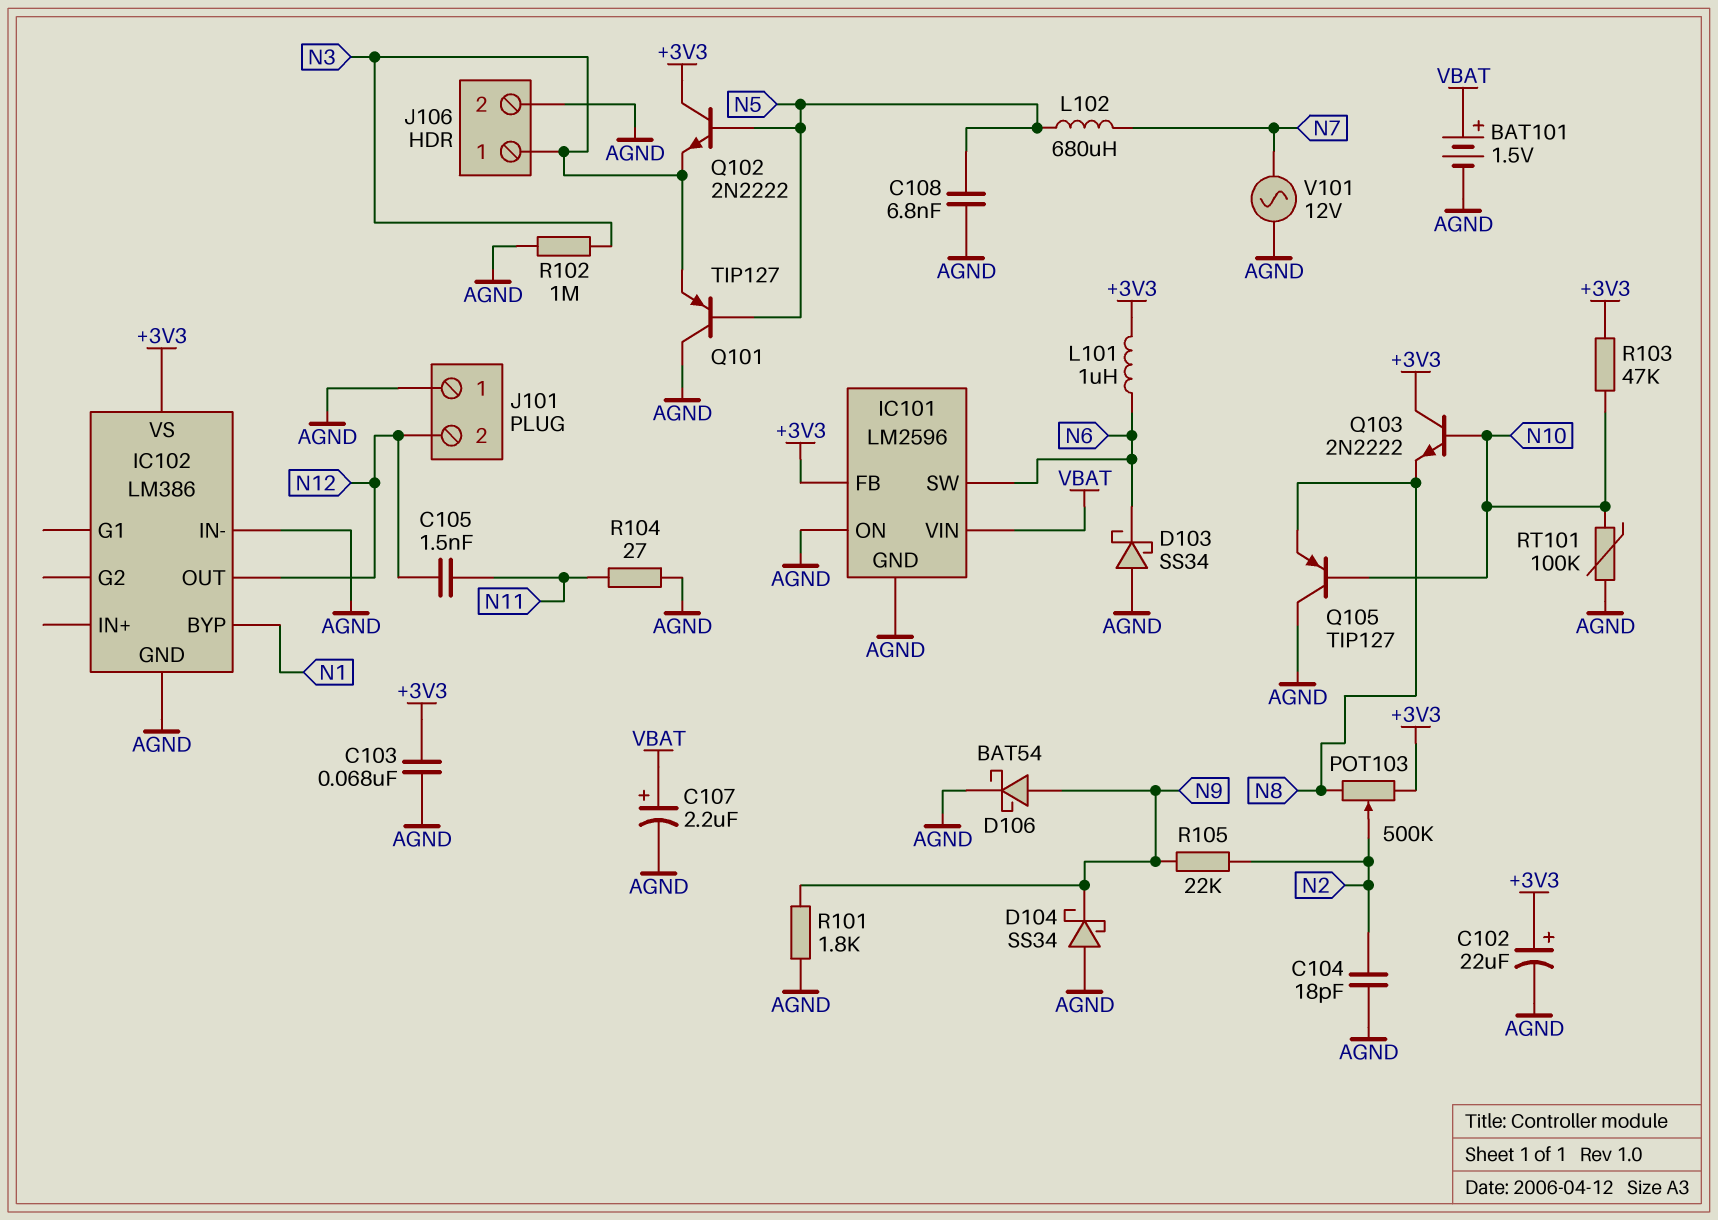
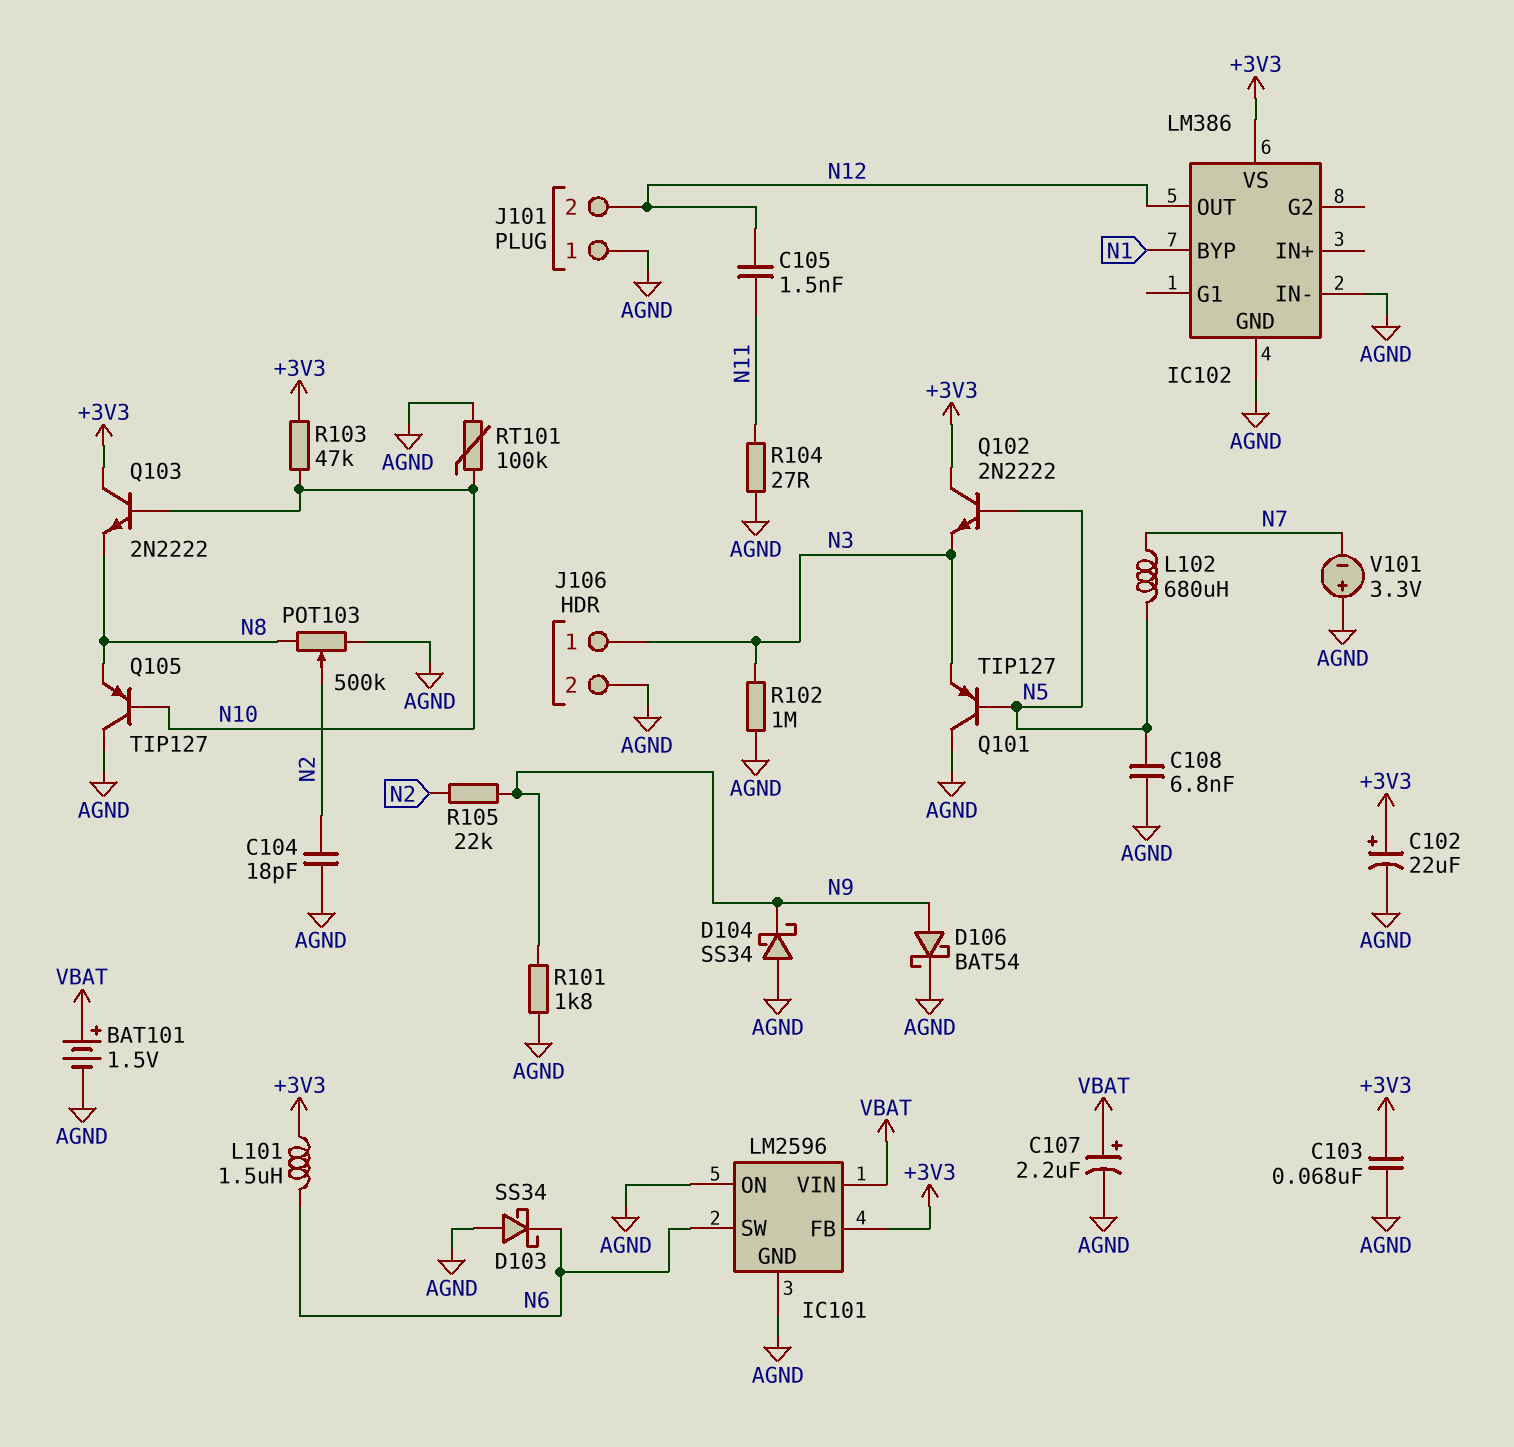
L101: 1uH (+3V3, N6) -> 1.5uH (+3V3, N6)
POT103: 500k (+3V3, N8, wiper N2) -> 500k (AGND, N8, wiper N2)
V101: AC 12V (AGND, N7) -> 3.3V (plus AGND, minus N7)

